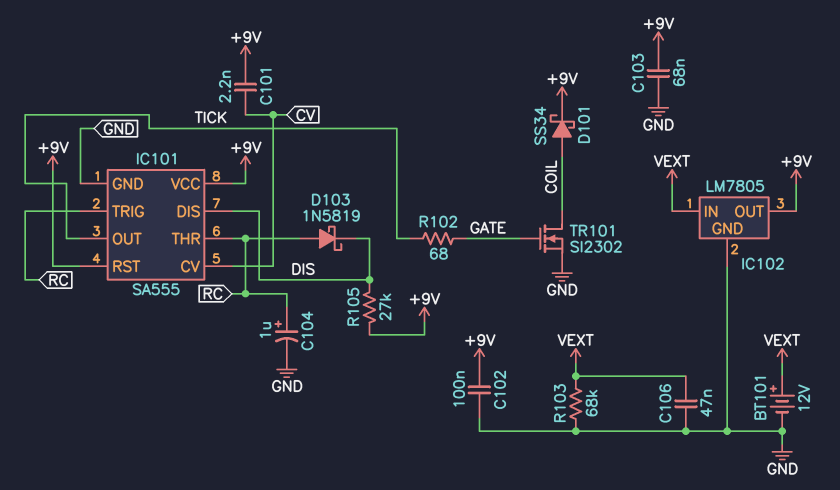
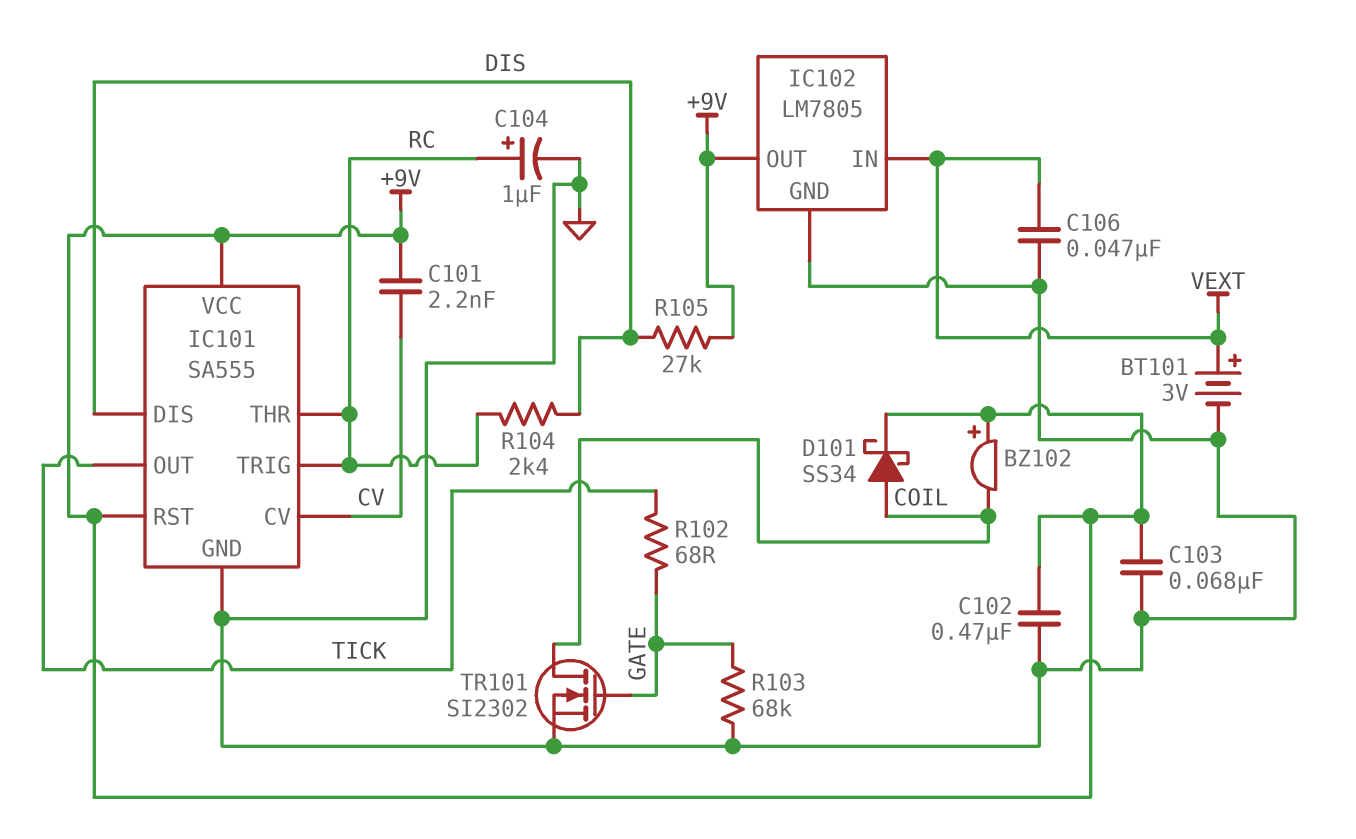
BT101: 12V (plus VEXT, minus GND) -> 3V (plus VEXT, minus GND)
BZ102: none -> buzzer (plus +9V, minus COIL)
C102: 100nF (+9V, GND) -> 470nF (+9V, GND)
D103: schottky 1N5819 (A RC, K DIS) -> none
R103: 68k (GND, VEXT) -> 68k (GATE, GND)
R104: none -> 2.4k (DIS, RC)

